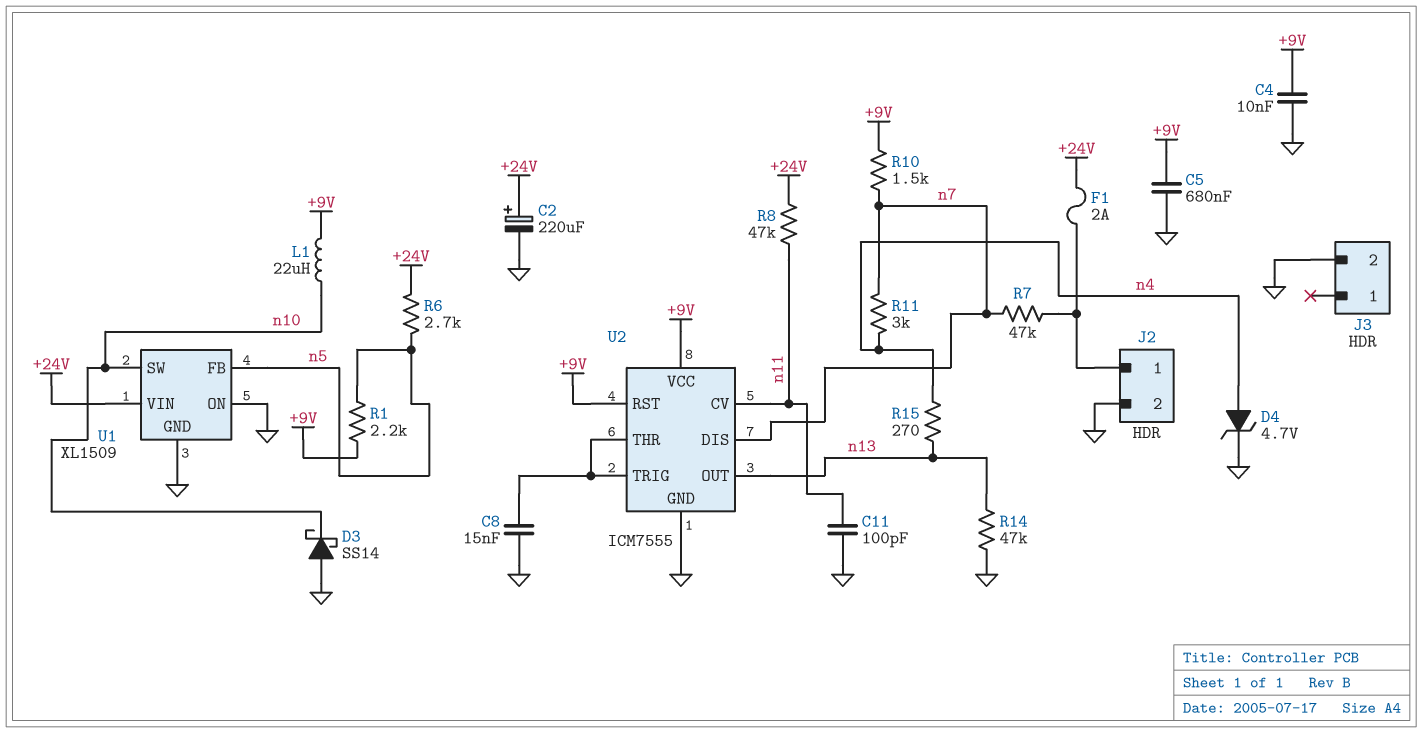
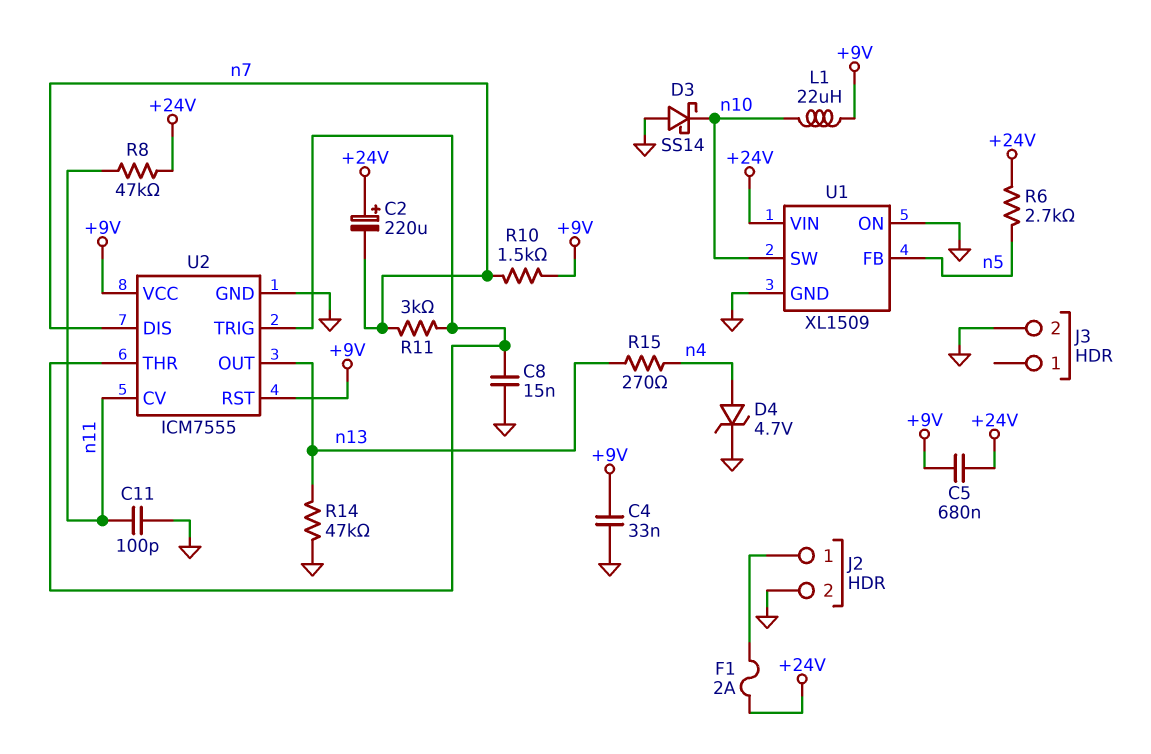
C2: 220uF (plus +24V, minus GND) -> 220uF (plus +24V, minus n7)
C4: 10nF (+9V, GND) -> 33nF (+9V, GND)
C5: 680nF (+9V, GND) -> 680nF (+9V, +24V)
R1: 2.2k (+9V, n5) -> none
R7: 47k (J2/1, n7) -> none
R11: 3k (n4, n7) -> 3k (U2/THR, n7)

